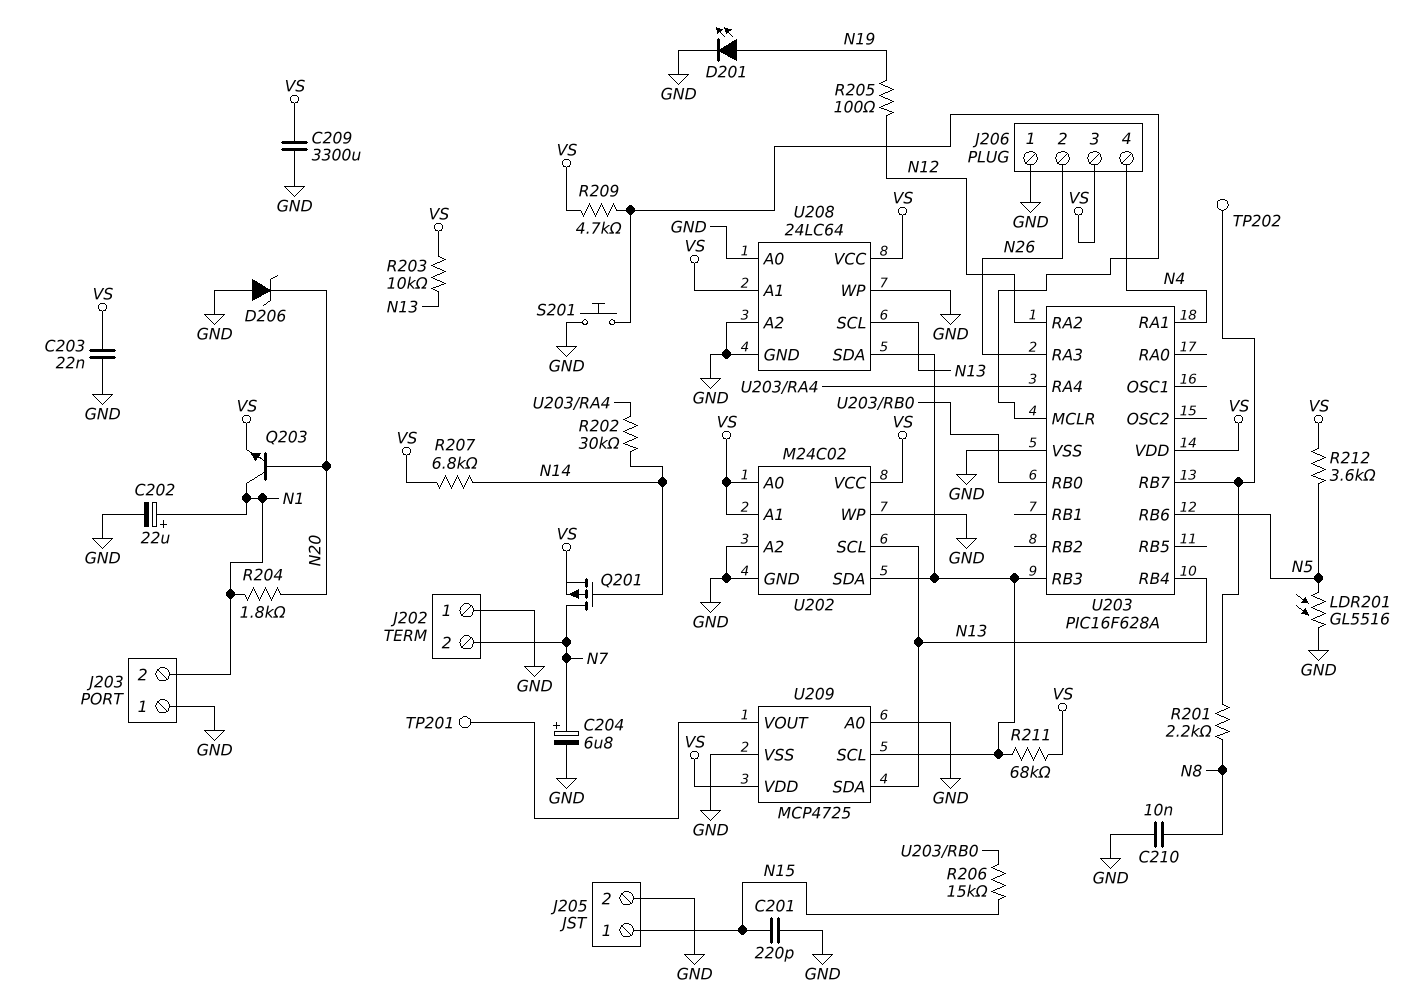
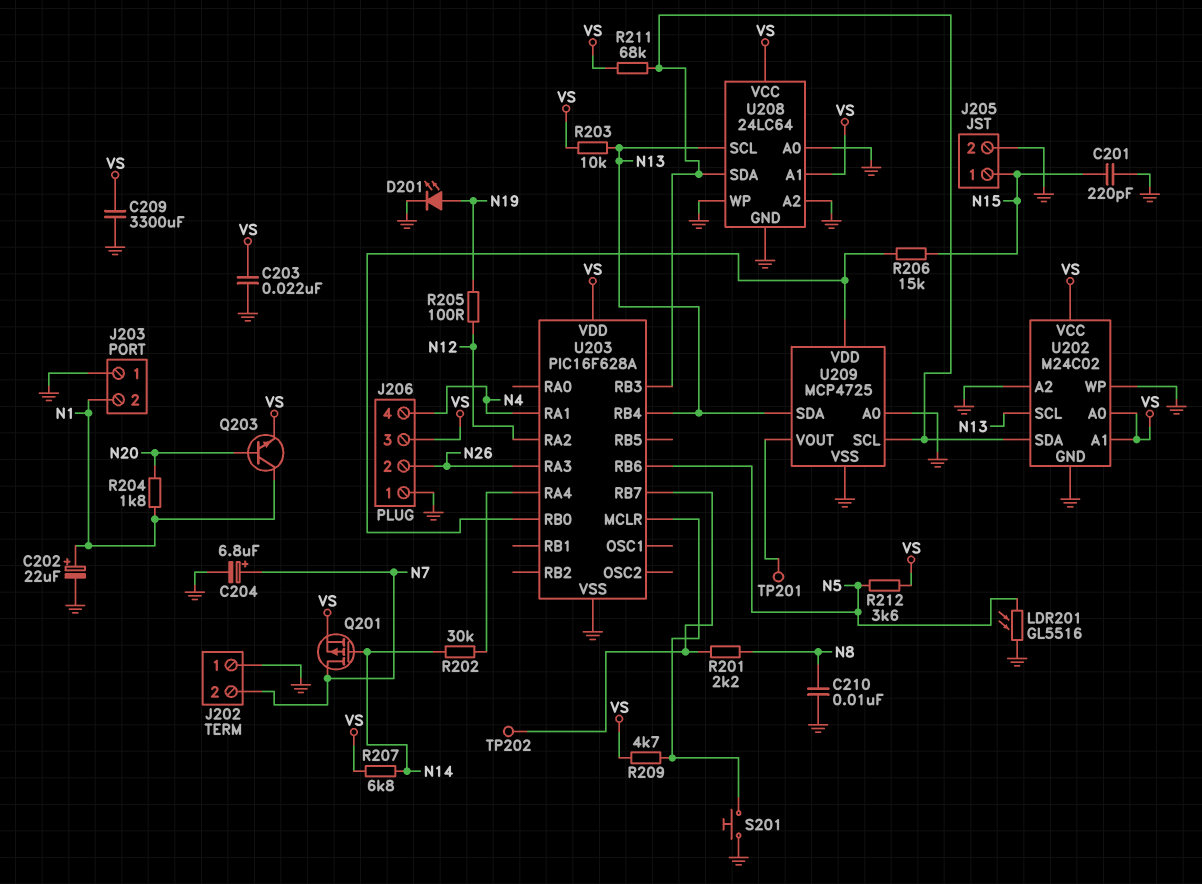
D206: zener (A GND, K N20) -> none
U209 pin VDD: VS -> U203/RB0

